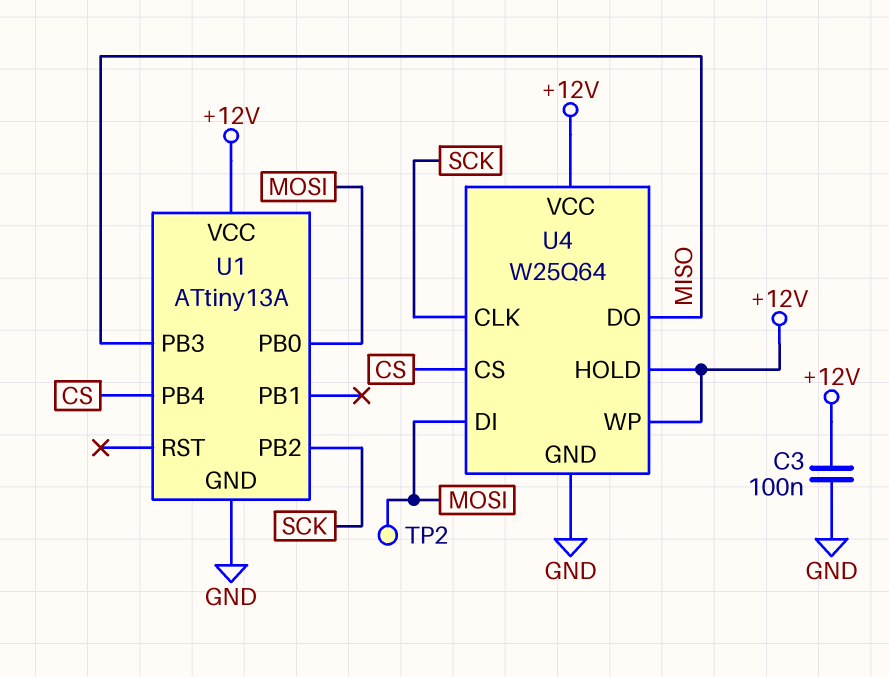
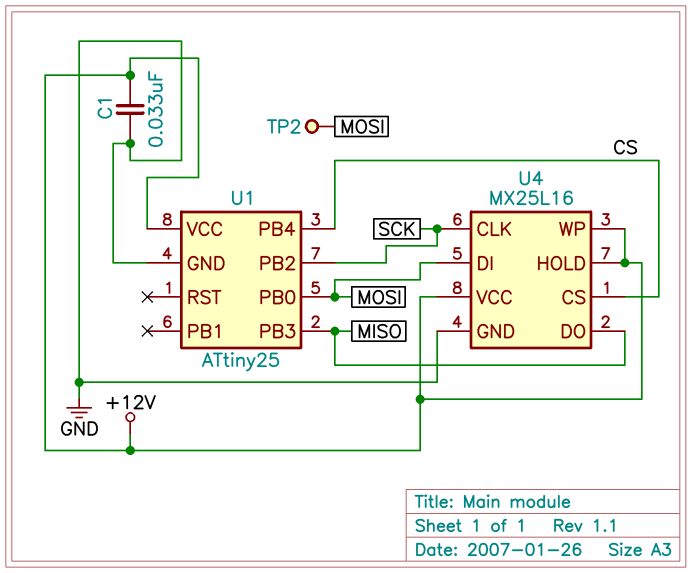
C1: none -> 33nF (+12V, GND)
C3: 100nF (+12V, GND) -> none
U1: ATtiny13A -> ATtiny25
U4: W25Q64 -> MX25L16

